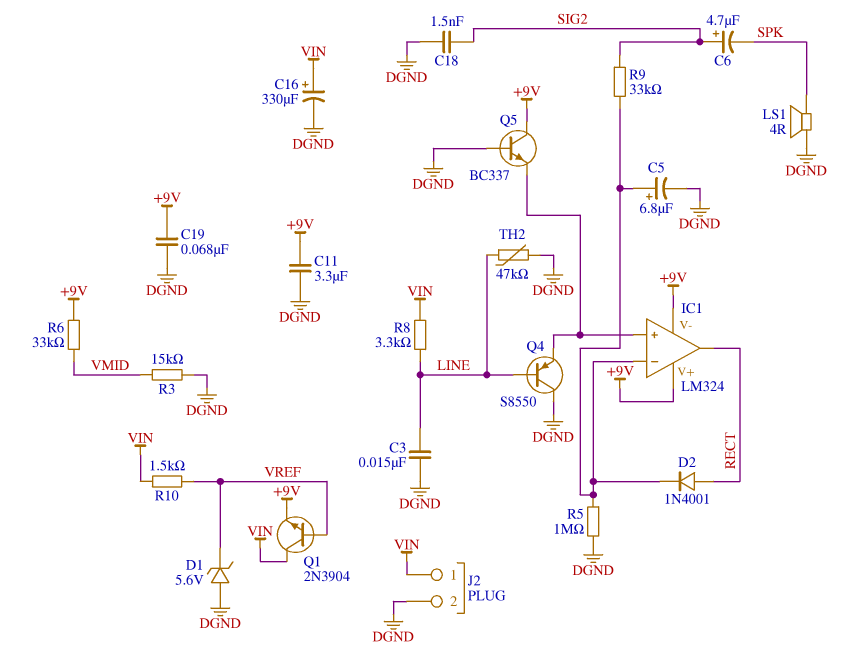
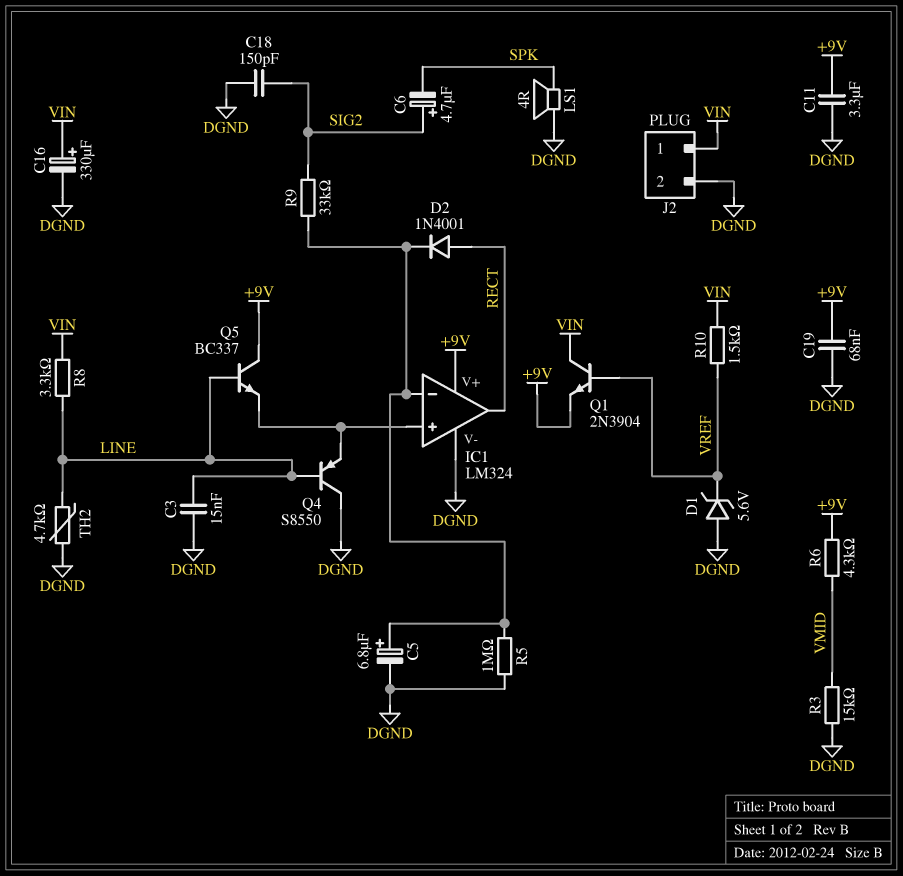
C18: 1.5nF (DGND, SIG2) -> 150pF (DGND, SIG2)
IC1 pin V-: +9V -> DGND
Q5: NPN BC337 (B DGND, C +9V, E IC1/in+) -> NPN BC337 (B LINE, C +9V, E IC1/in+)
R6: 33k (+9V, VMID) -> 4.3k (+9V, VMID)
TH2: 47k (DGND, LINE) -> 4.7k (DGND, LINE)

